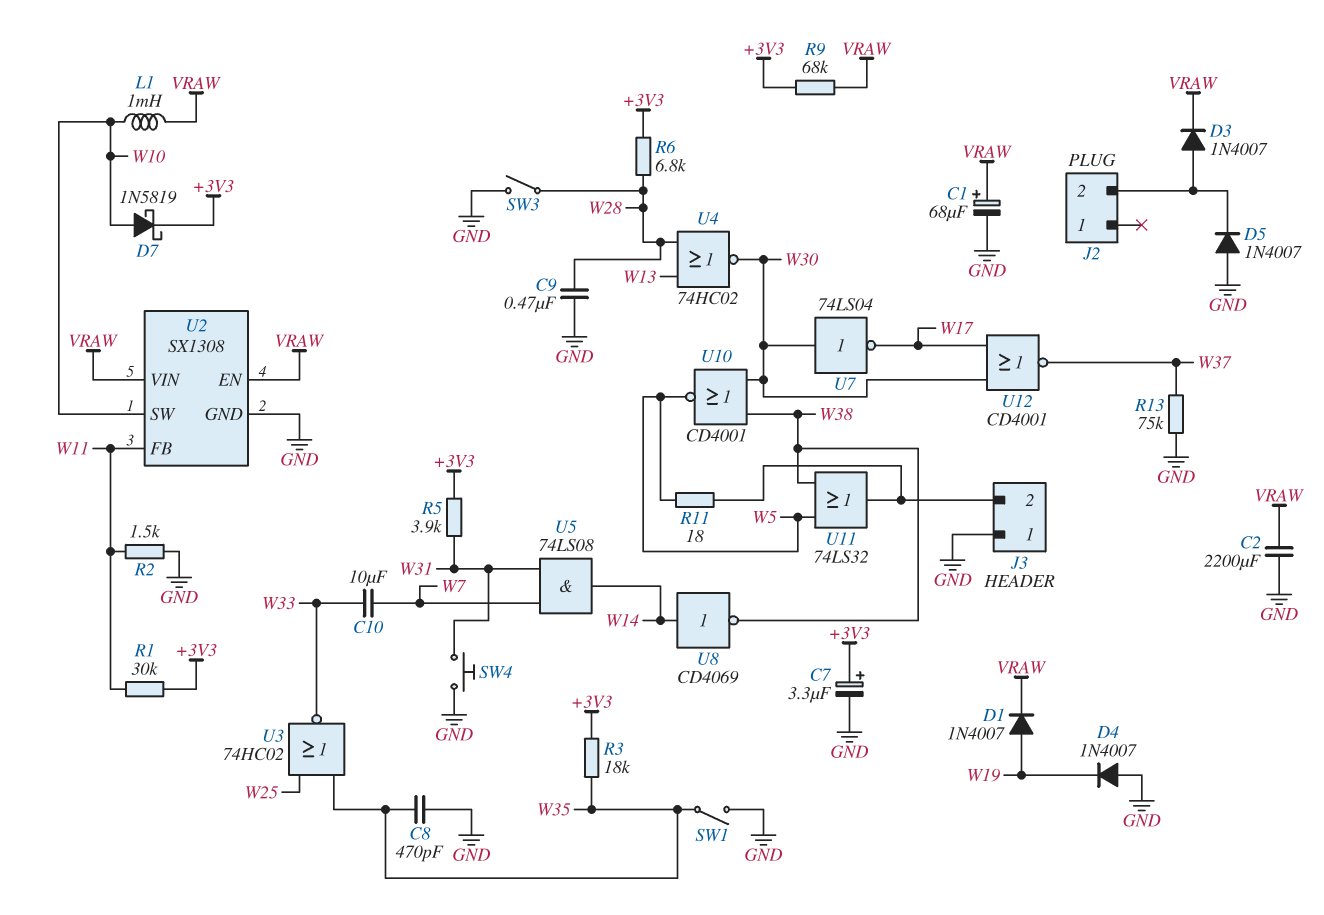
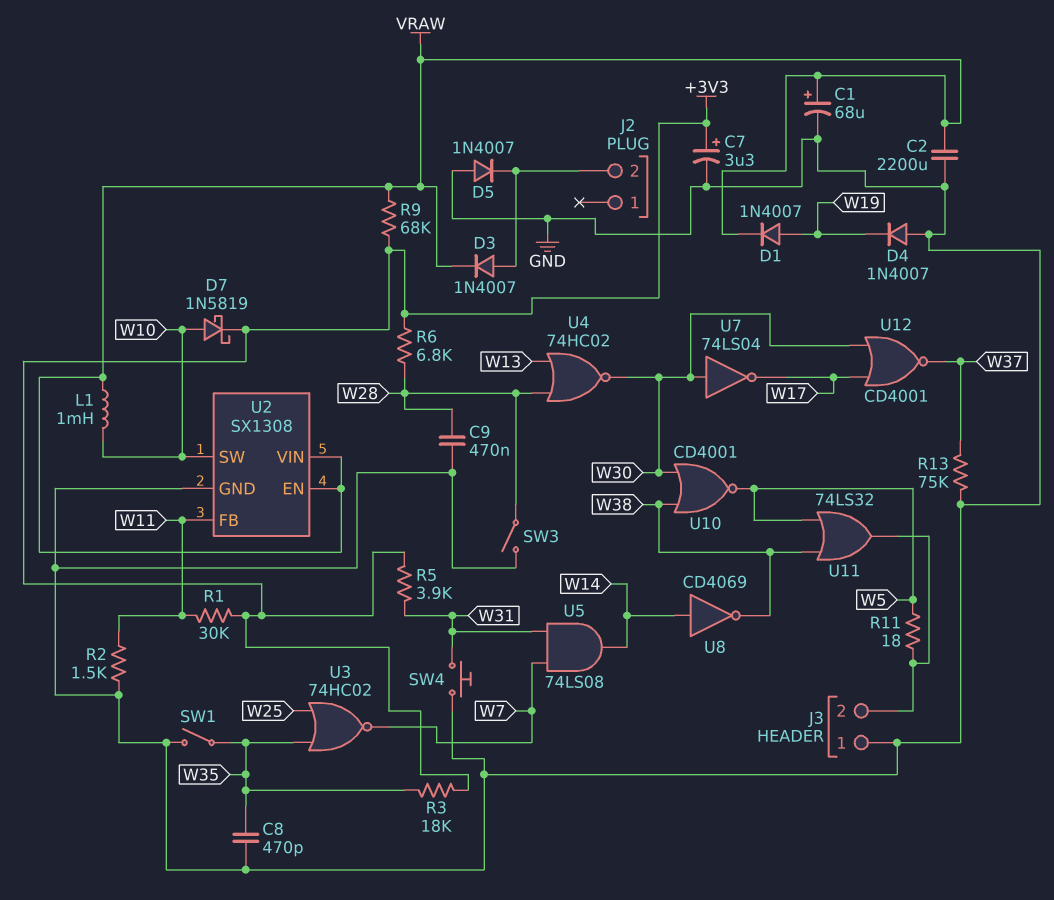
C10: 10uF (W7, W33) -> none
U3: NOR 74HC02 (in W25, in W35, out W33) -> NOR 74HC02 (in W25, in W35, out W7)

